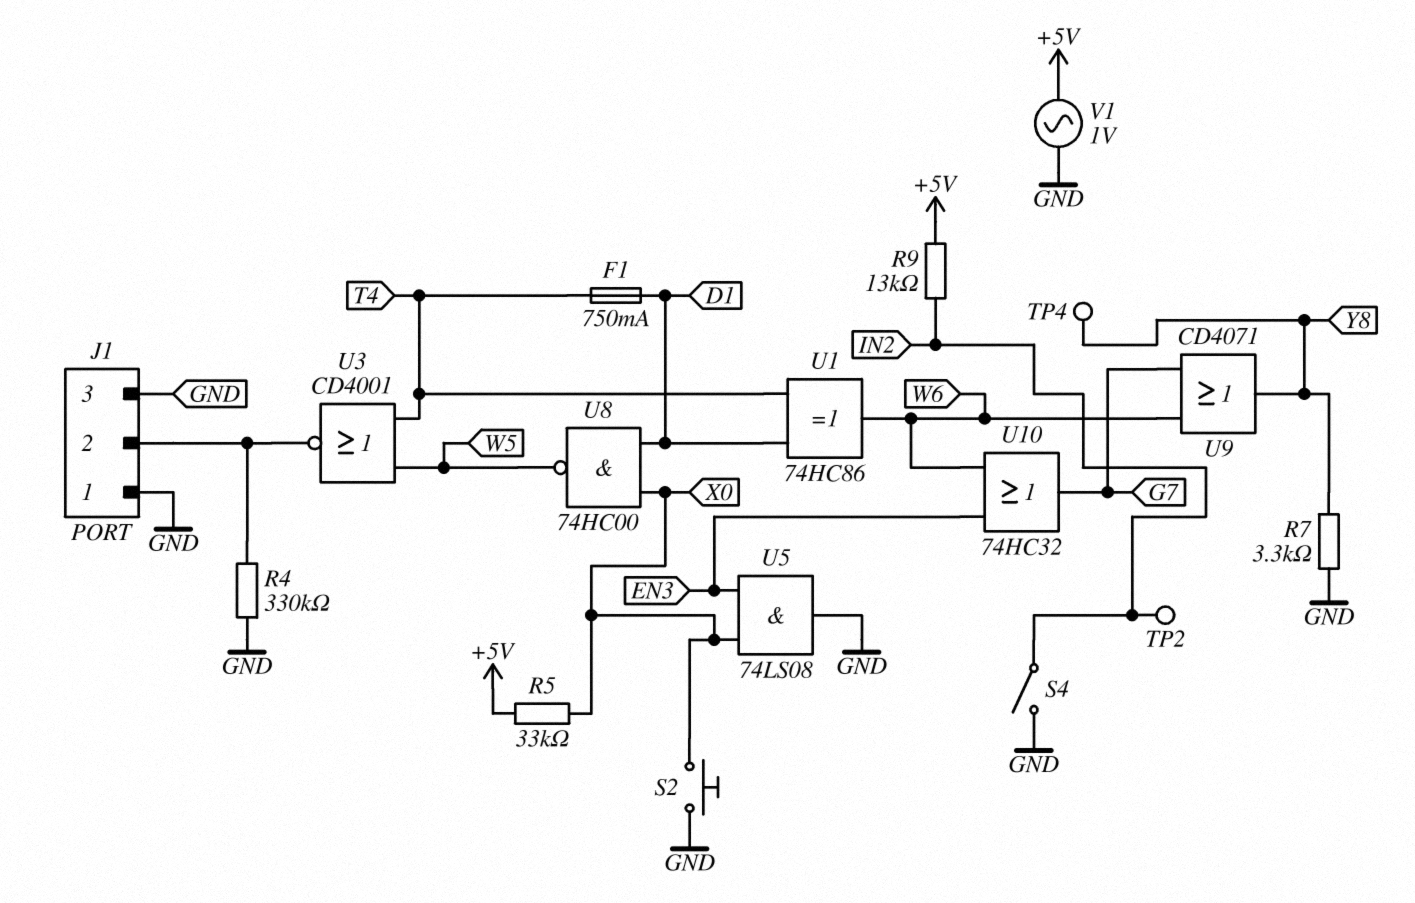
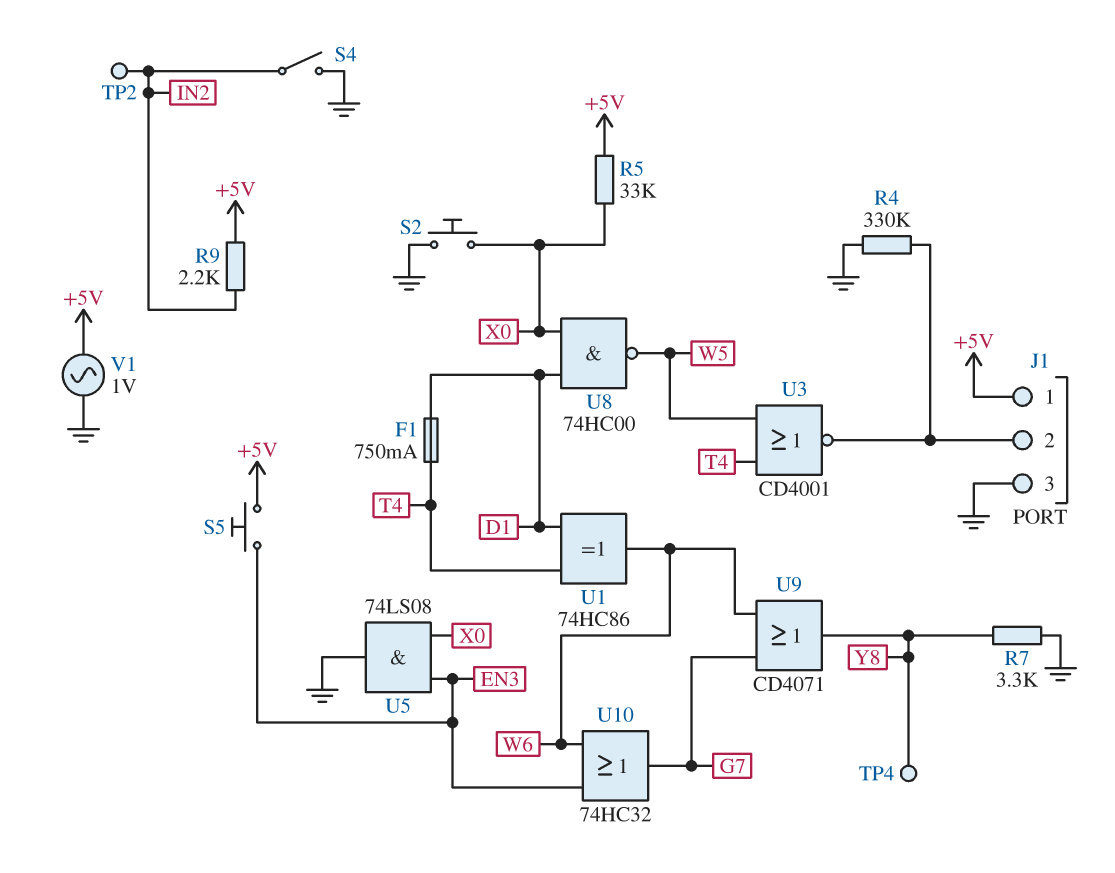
J1 pin 1: GND -> +5V
R9: 13k (+5V, IN2) -> 2.2k (+5V, IN2)
S5: none -> button (+5V, EN3)

